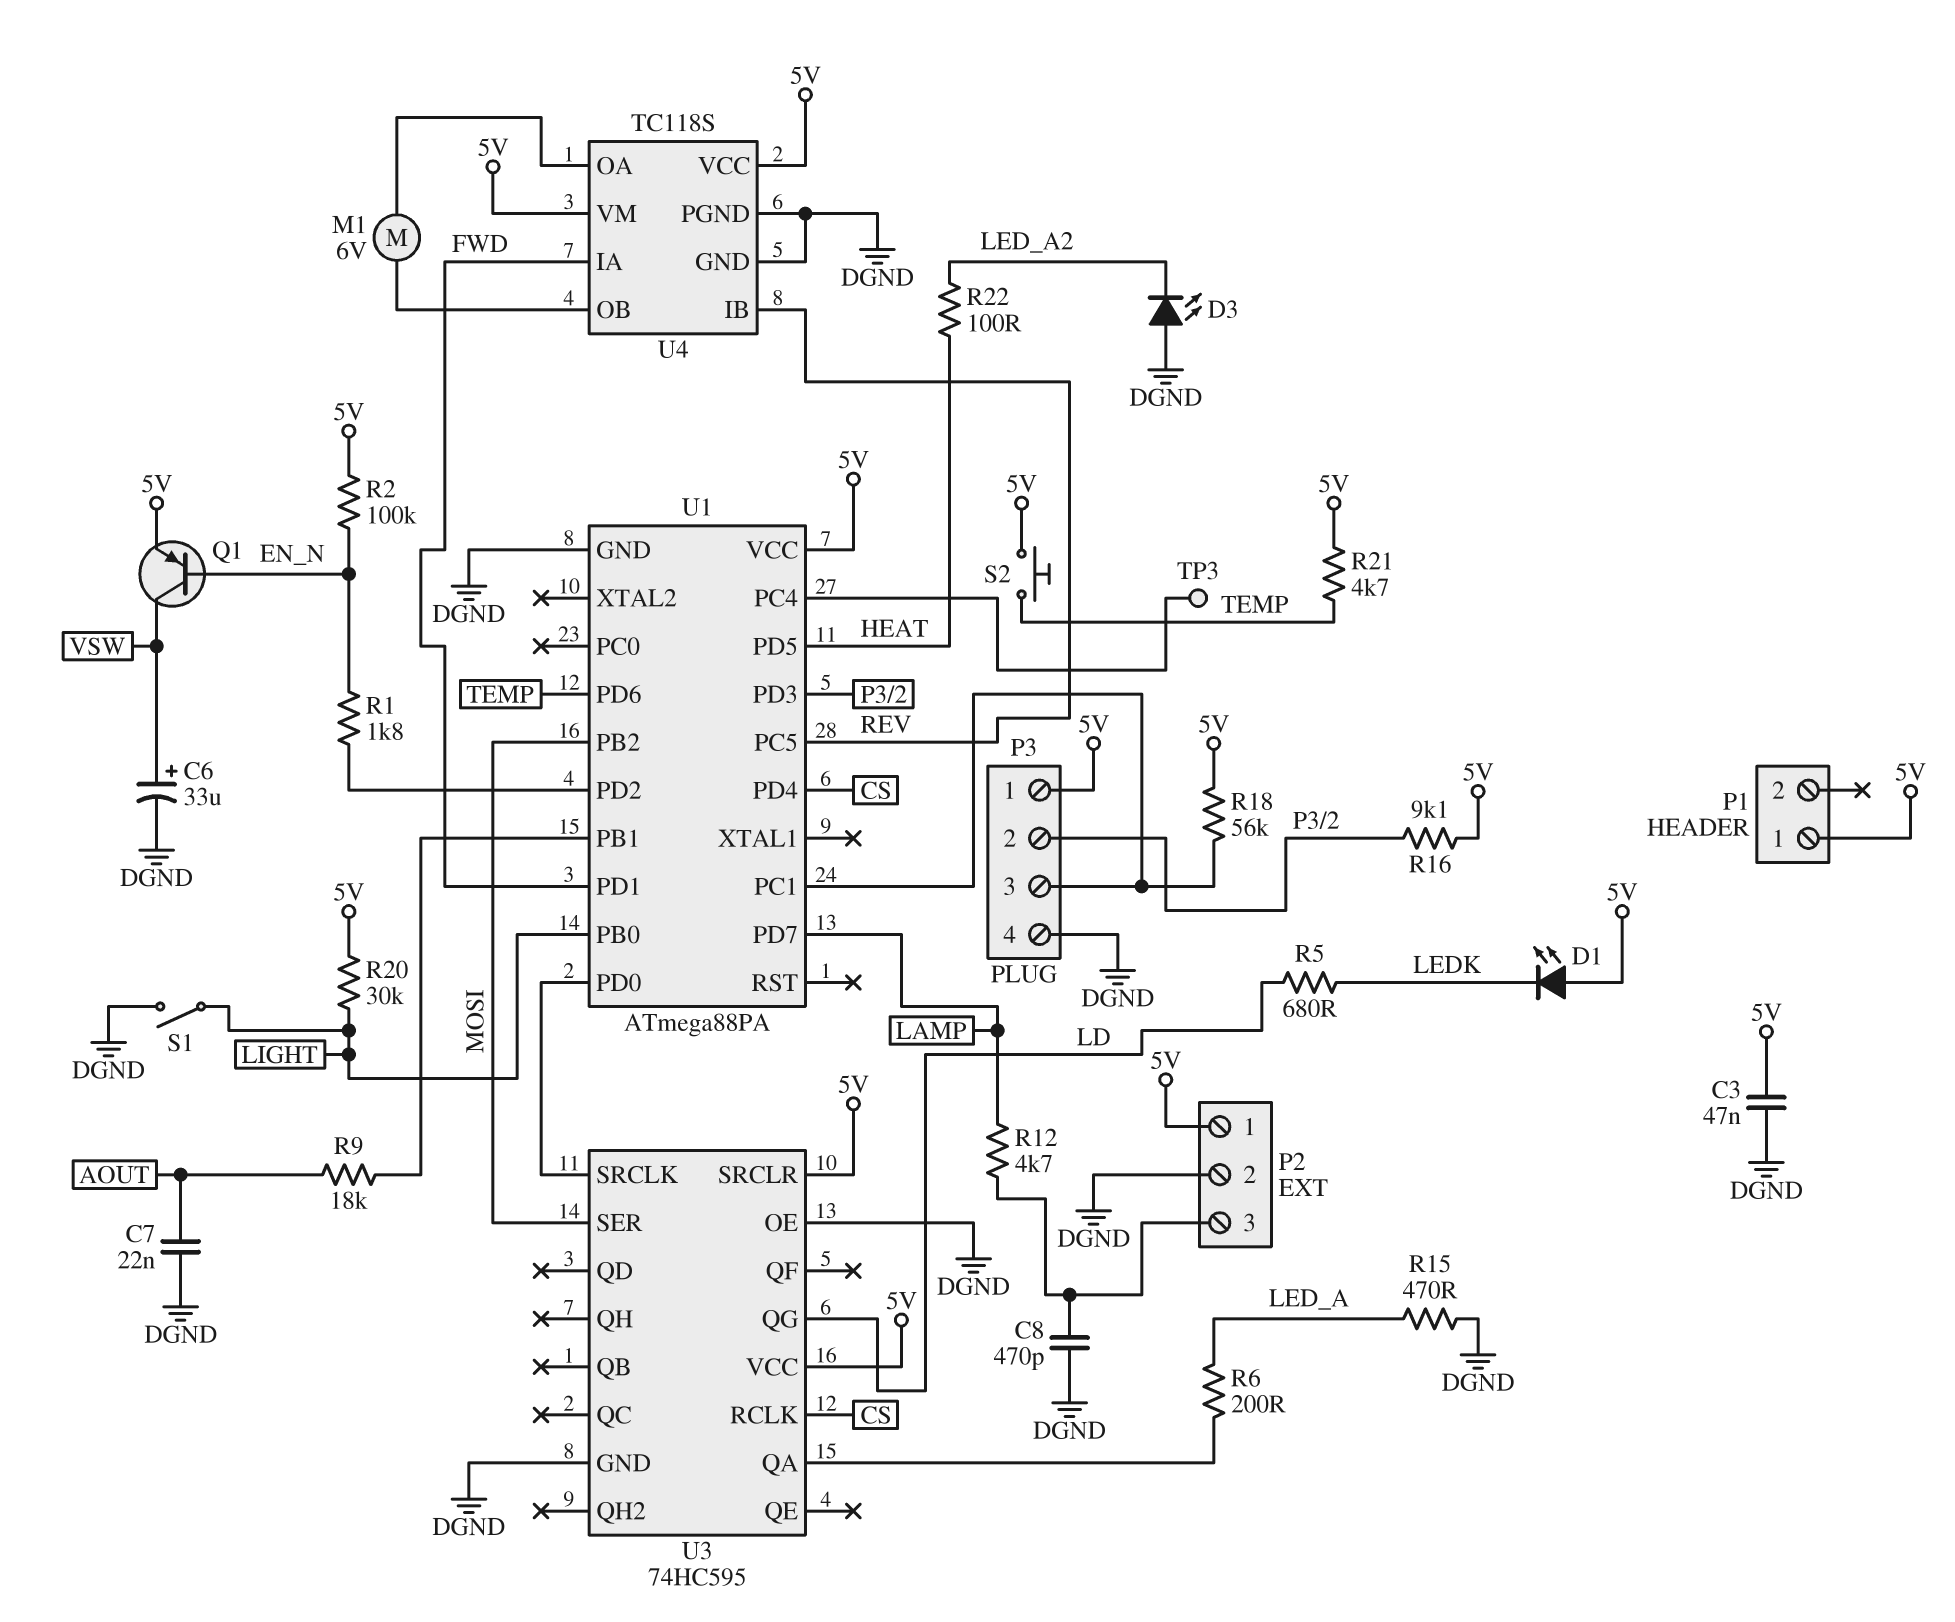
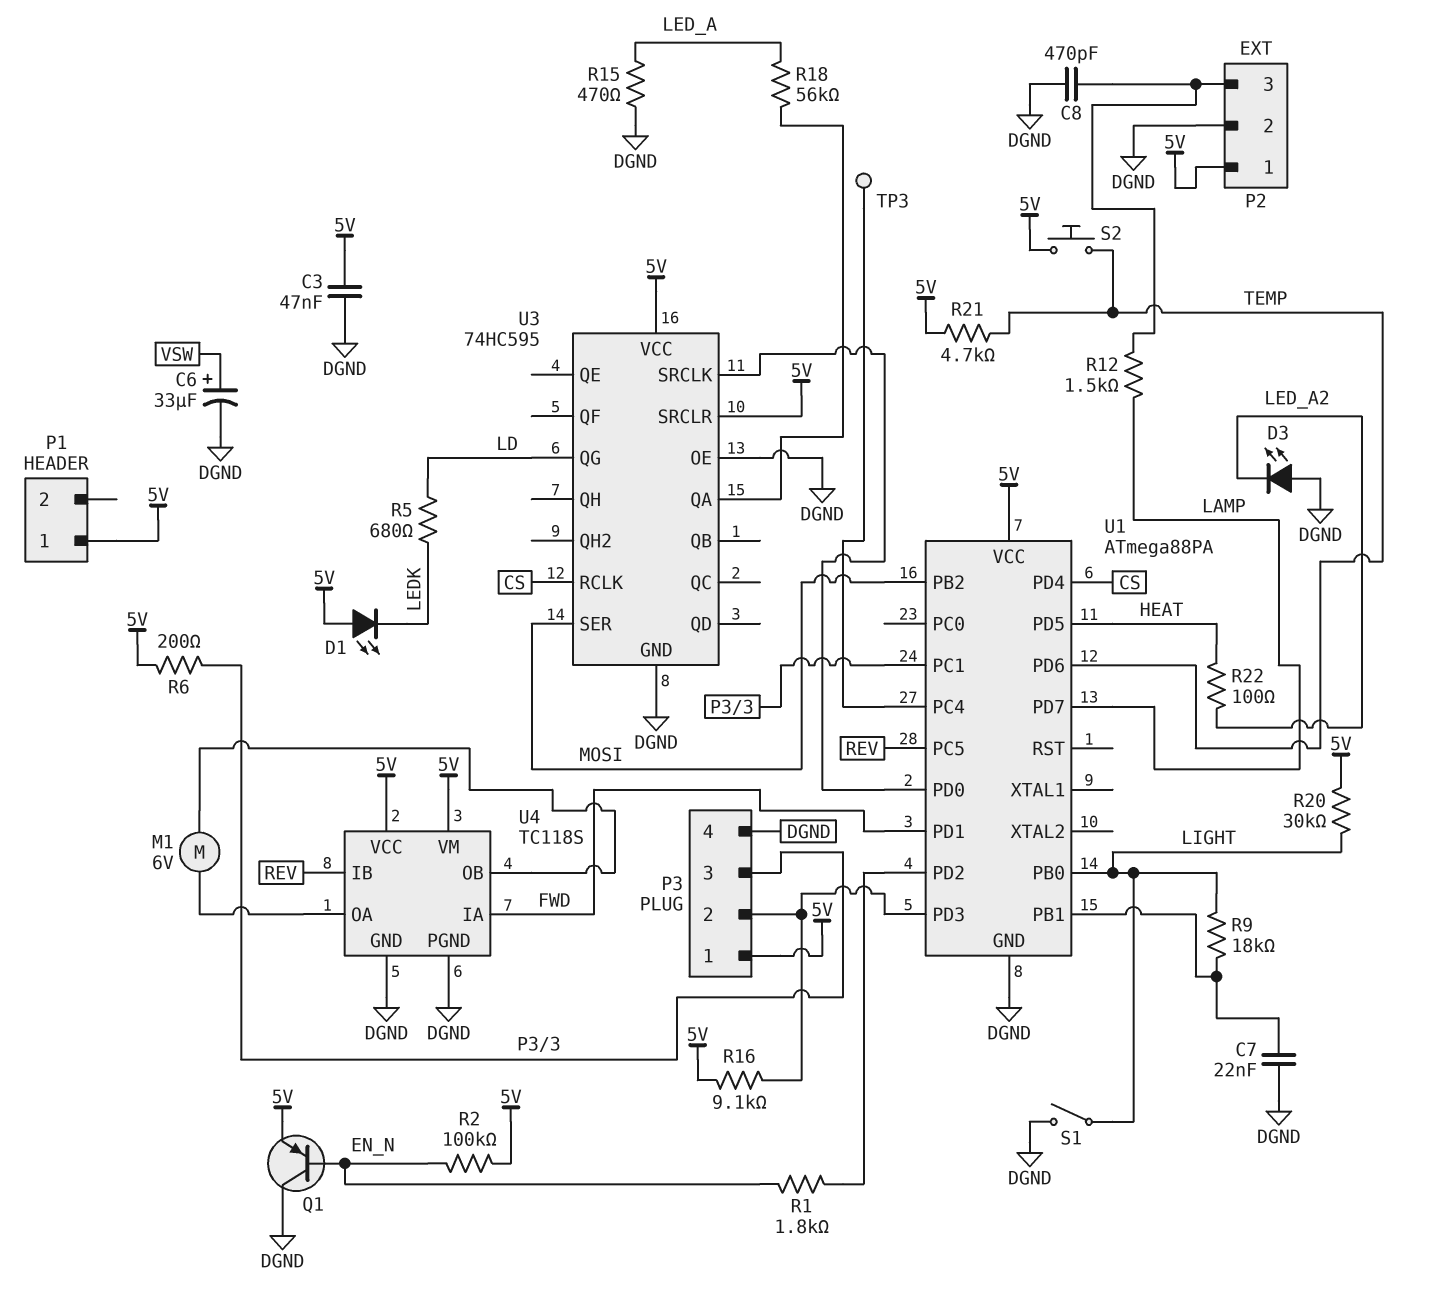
C7: 22nF (AOUT, DGND) -> 22nF (DGND, U1/PB1)
Q1: PNP (B EN_N, C VSW, E 5V) -> PNP (B EN_N, C DGND, E 5V)
R6: 200 (LED_A, U3/QA) -> 200 (5V, P3/3)
R9: 18k (AOUT, U1/PB1) -> 18k (LIGHT, U1/PB1)
R12: 4.7k (LAMP, P2/3) -> 1.5k (LAMP, P2/3)
R18: 56k (5V, P3/3) -> 56k (LED_A, U3/QA)

